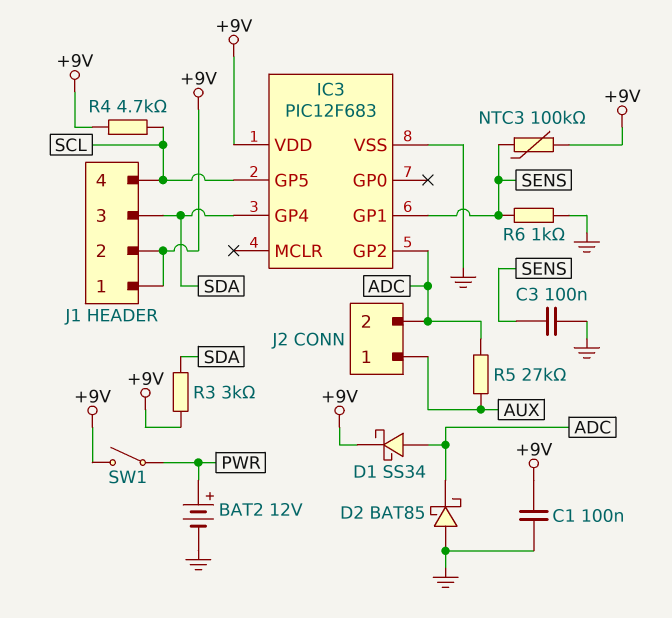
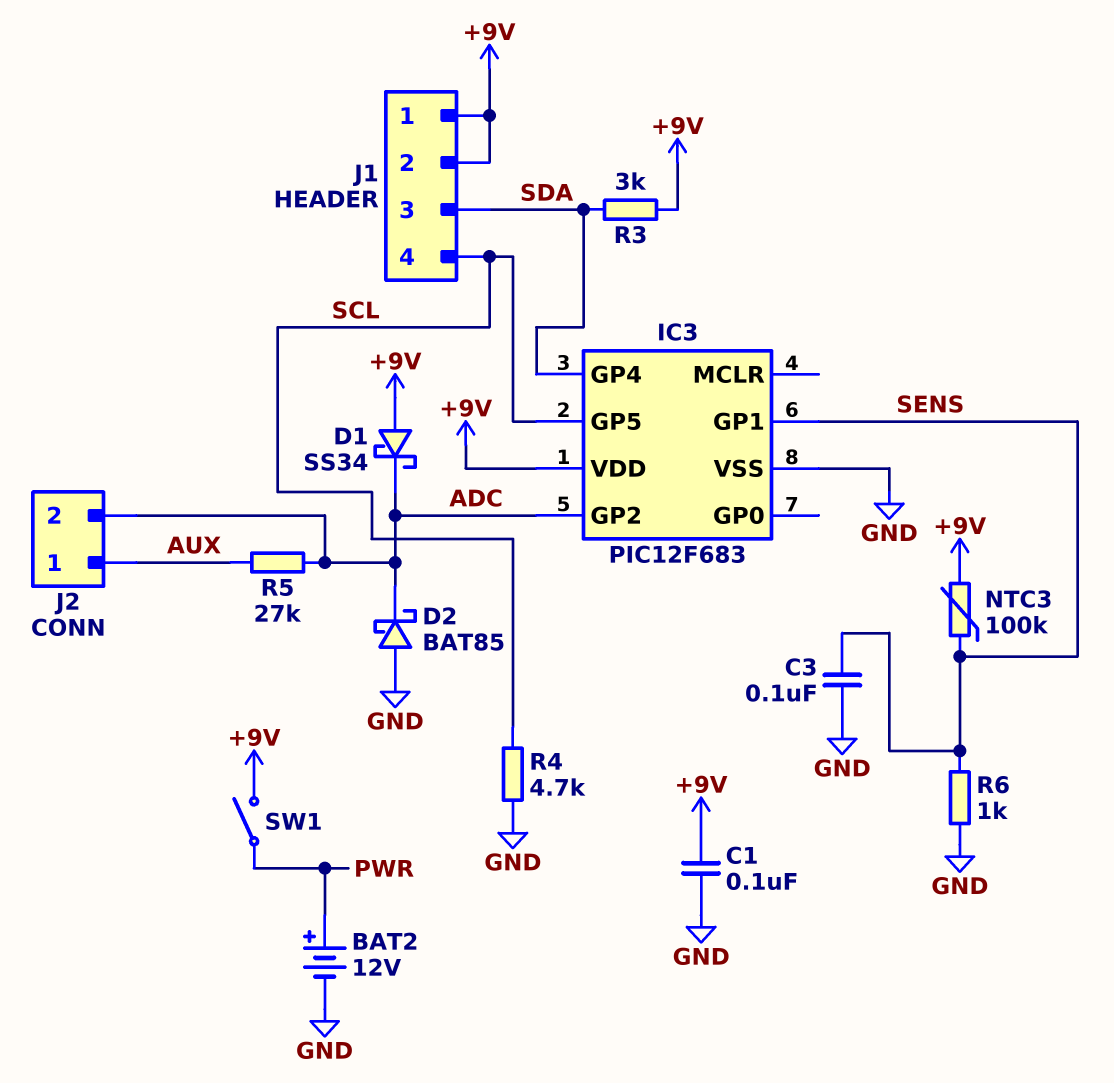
D1: schottky SS34 (A ADC, K +9V) -> schottky SS34 (A +9V, K ADC)
R4: 4.7k (+9V, SCL) -> 4.7k (GND, SCL)

